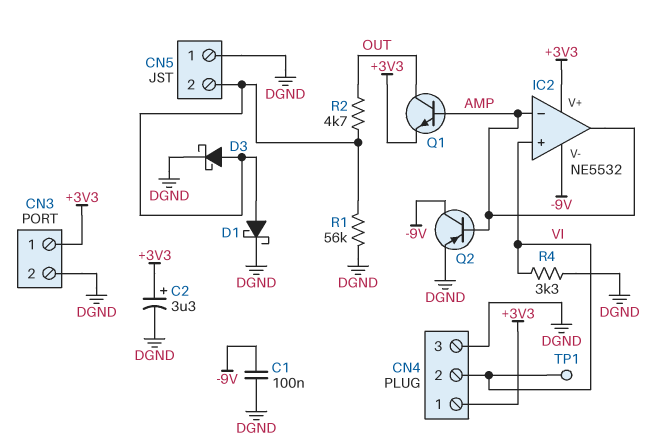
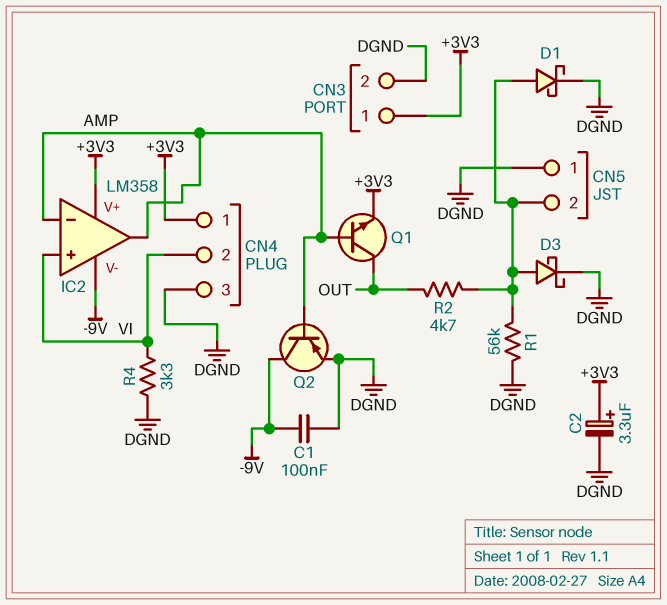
IC2: NE5532 -> LM358
TP1: test point (VI) -> none

